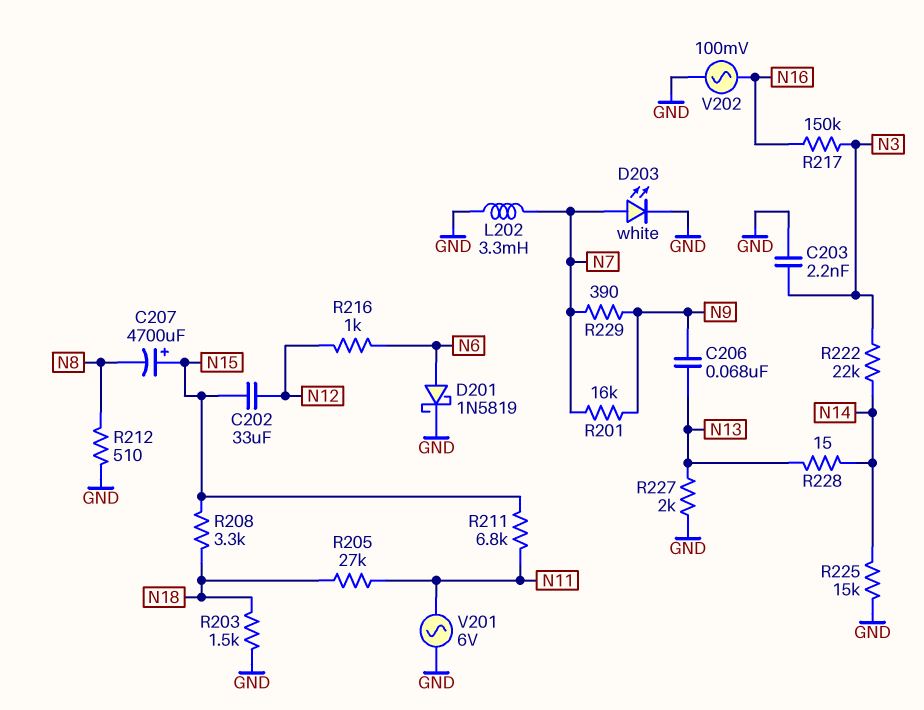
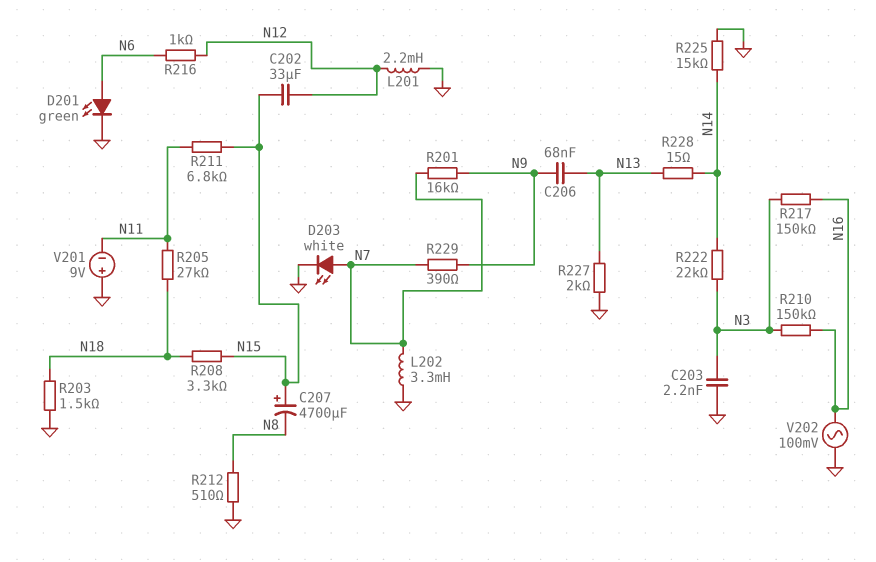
D201: schottky 1N5819 (A N6, K GND) -> LED green (A N6, K GND)
L201: none -> 2.2mH (GND, N12)
R210: none -> 150k (N3, N16)
V201: AC 6V (GND, N11) -> 9V (plus GND, minus N11)

